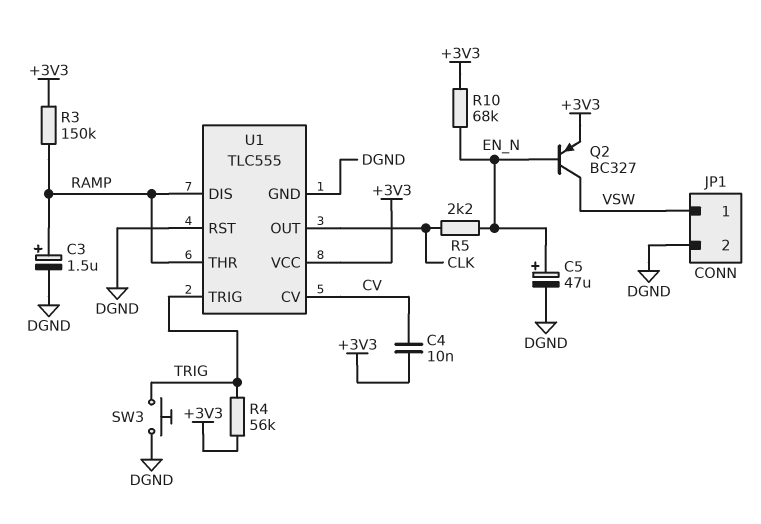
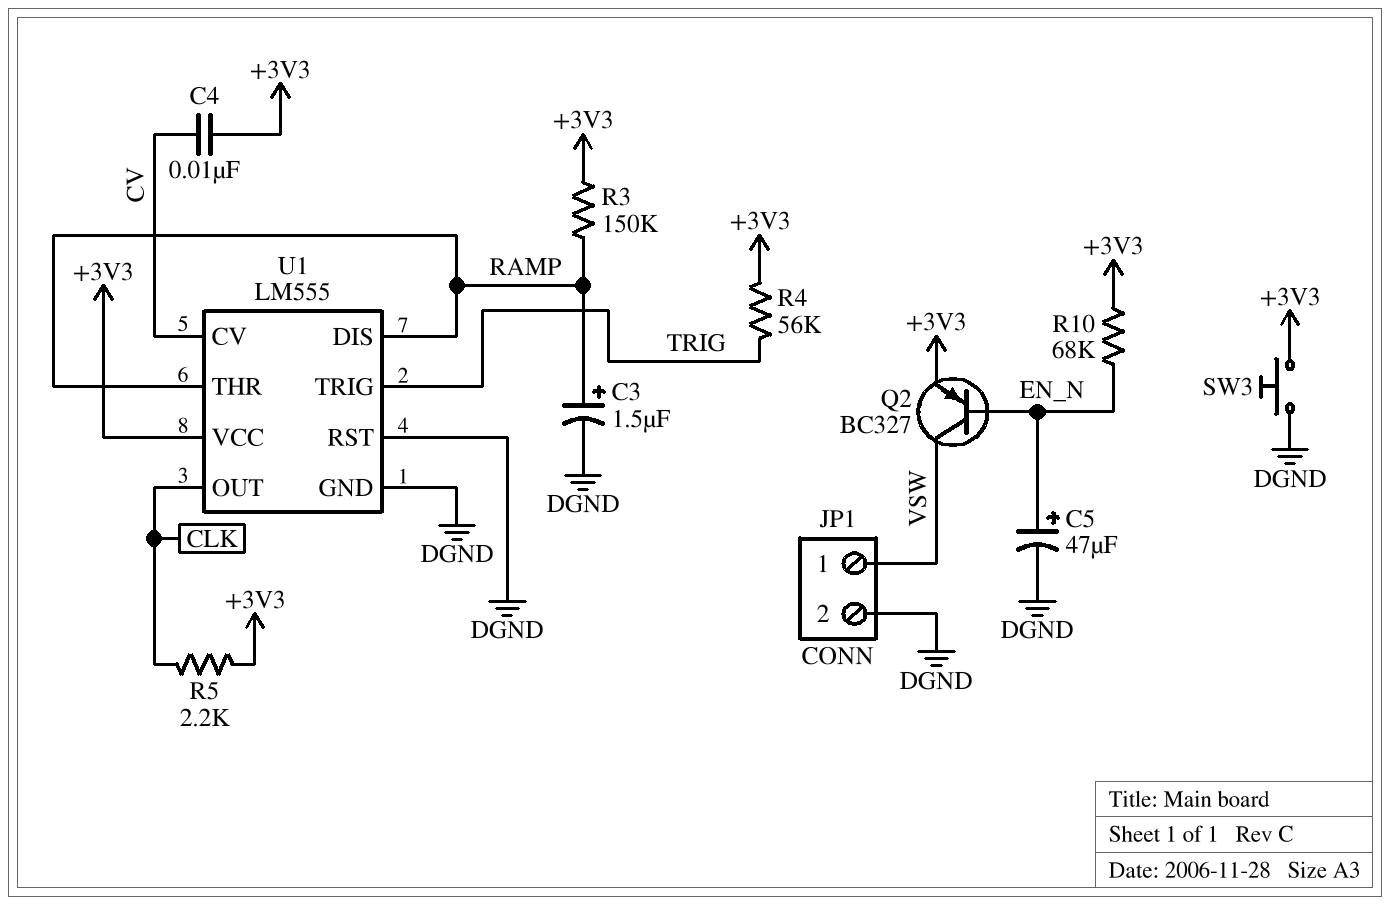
R5: 2.2k (CLK, EN_N) -> 2.2k (+3V3, CLK)
SW3: button (DGND, TRIG) -> button (+3V3, DGND)
U1: TLC555 -> LM555

